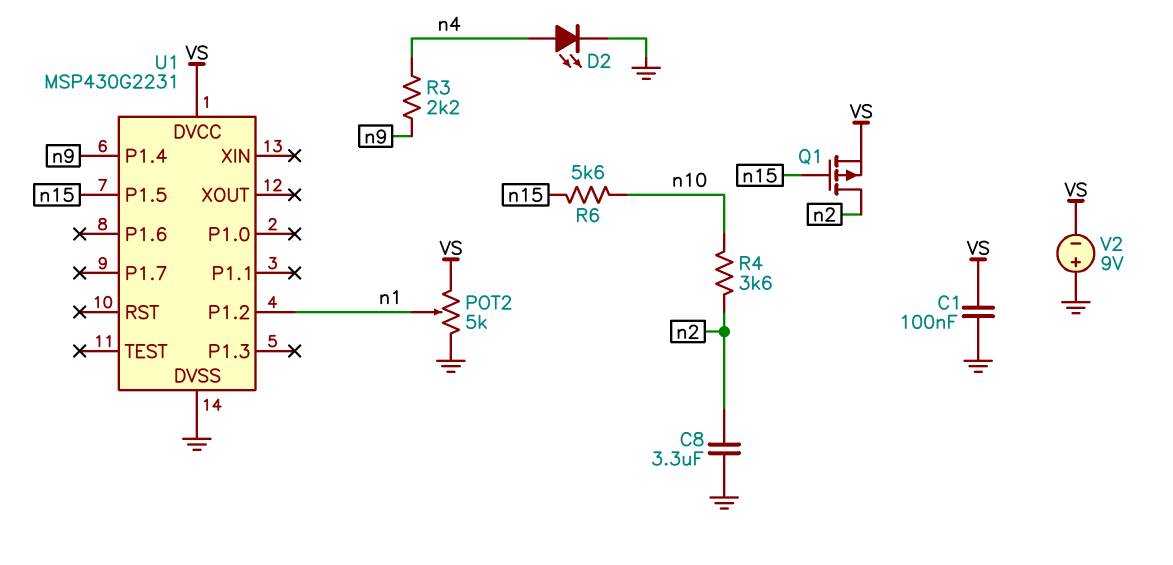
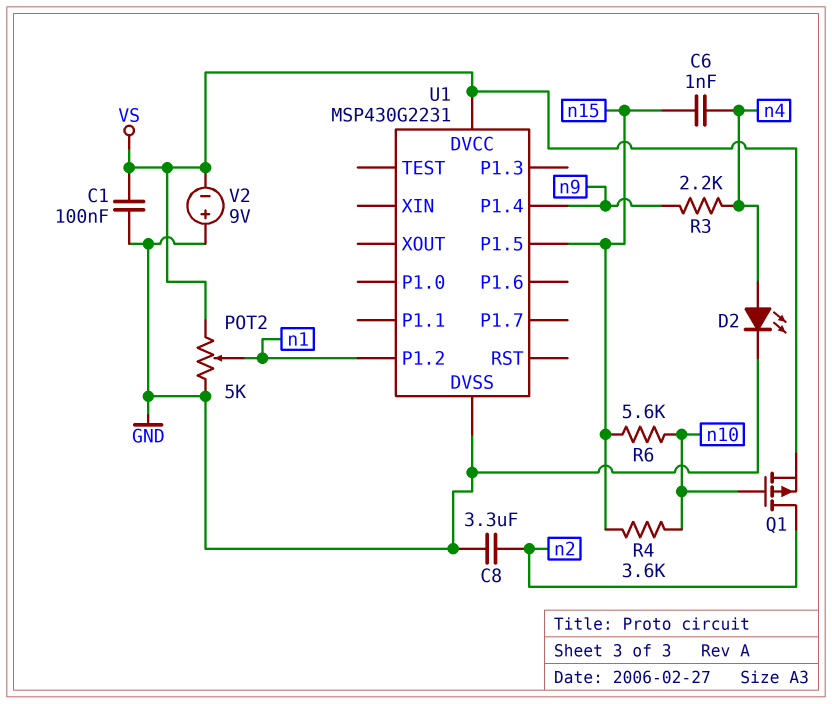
C6: none -> 1nF (n4, n15)
Q1: PMOS (G n15, D n2, S VS) -> PMOS (G n10, D n2, S VS)
R4: 3.6k (n2, n10) -> 3.6k (n10, n15)

